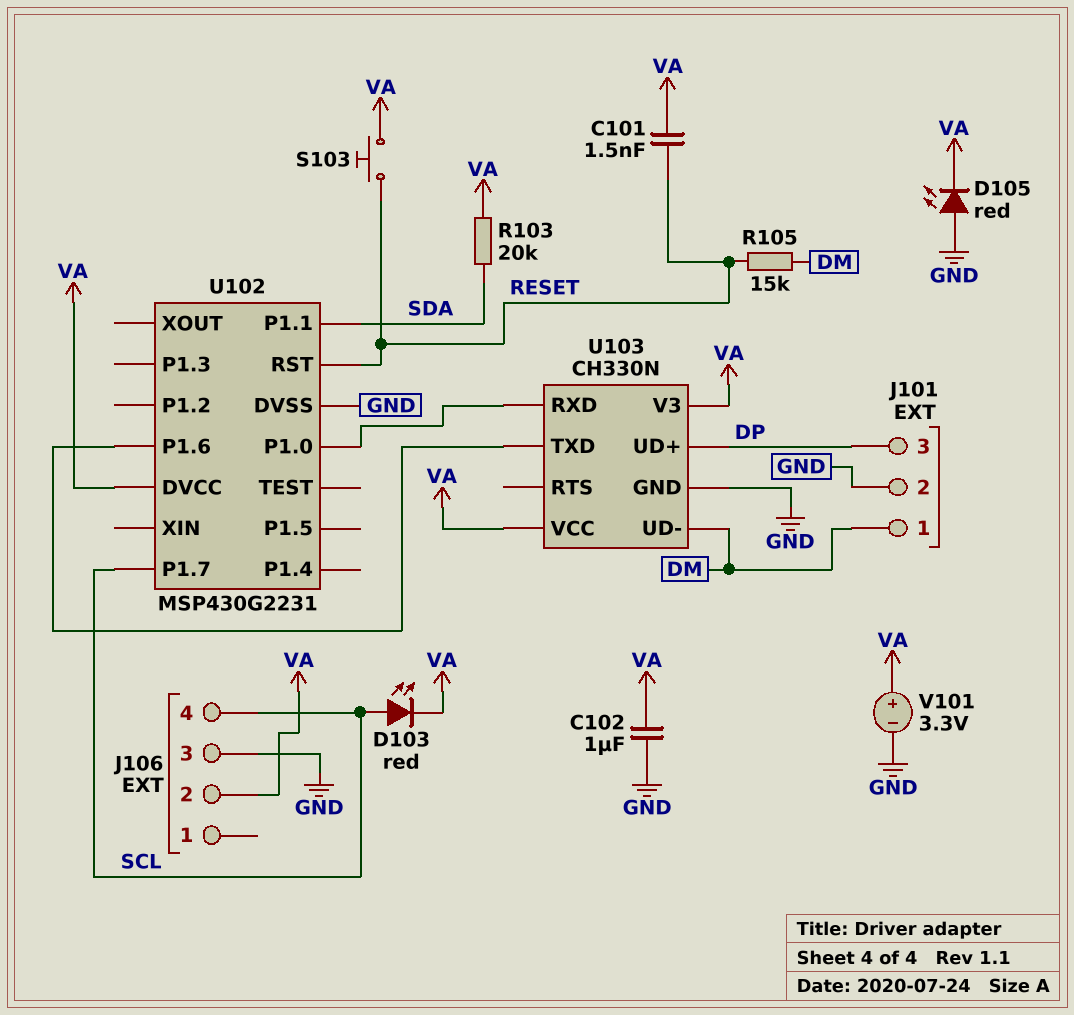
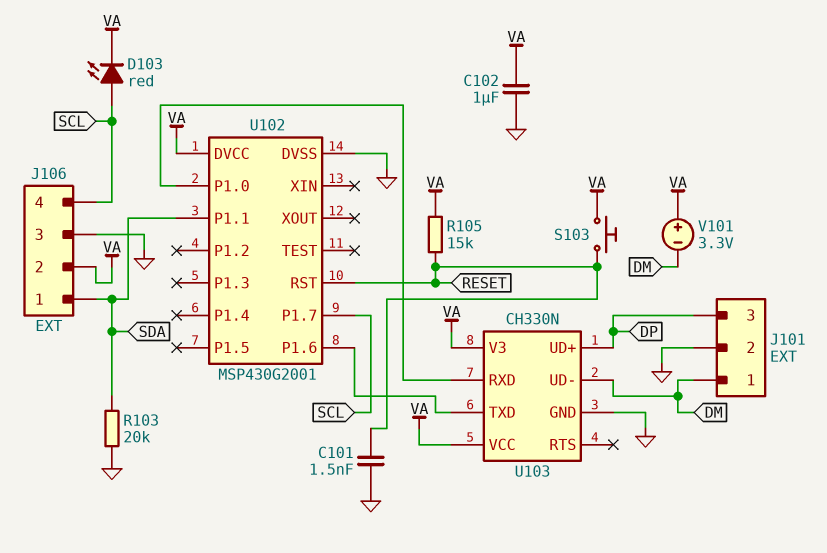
C101: 1.5nF (RESET, VA) -> 1.5nF (GND, RESET)
D105: LED red (A GND, K VA) -> none
J106 pin 1: none -> SDA
R103: 20k (SDA, VA) -> 20k (GND, SDA)
R105: 15k (DM, RESET) -> 15k (RESET, VA)
U102: MSP430G2231 -> MSP430G2001
V101: 3.3V (plus VA, minus GND) -> 3.3V (plus VA, minus DM)

